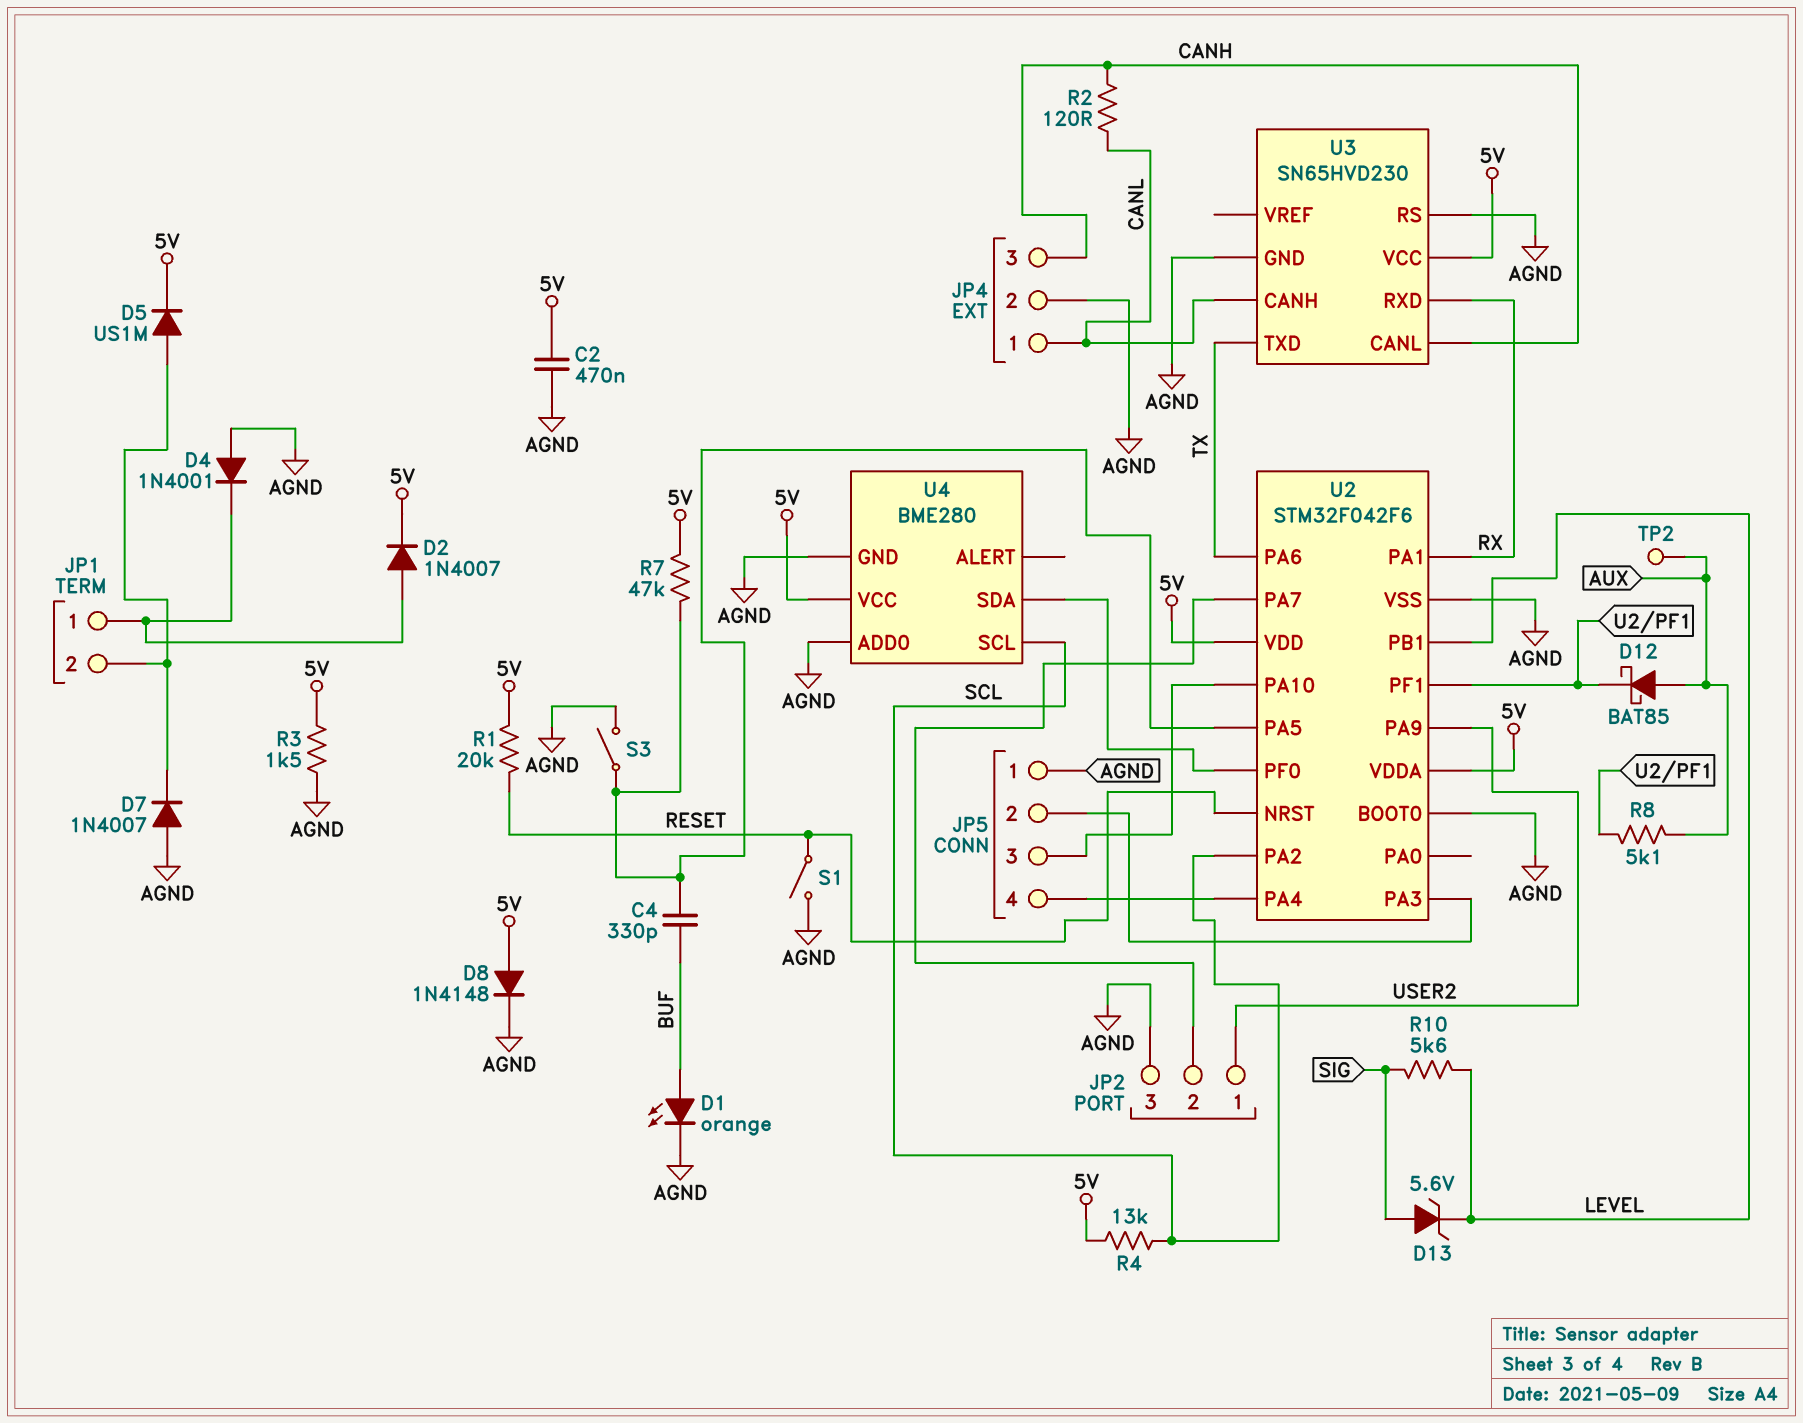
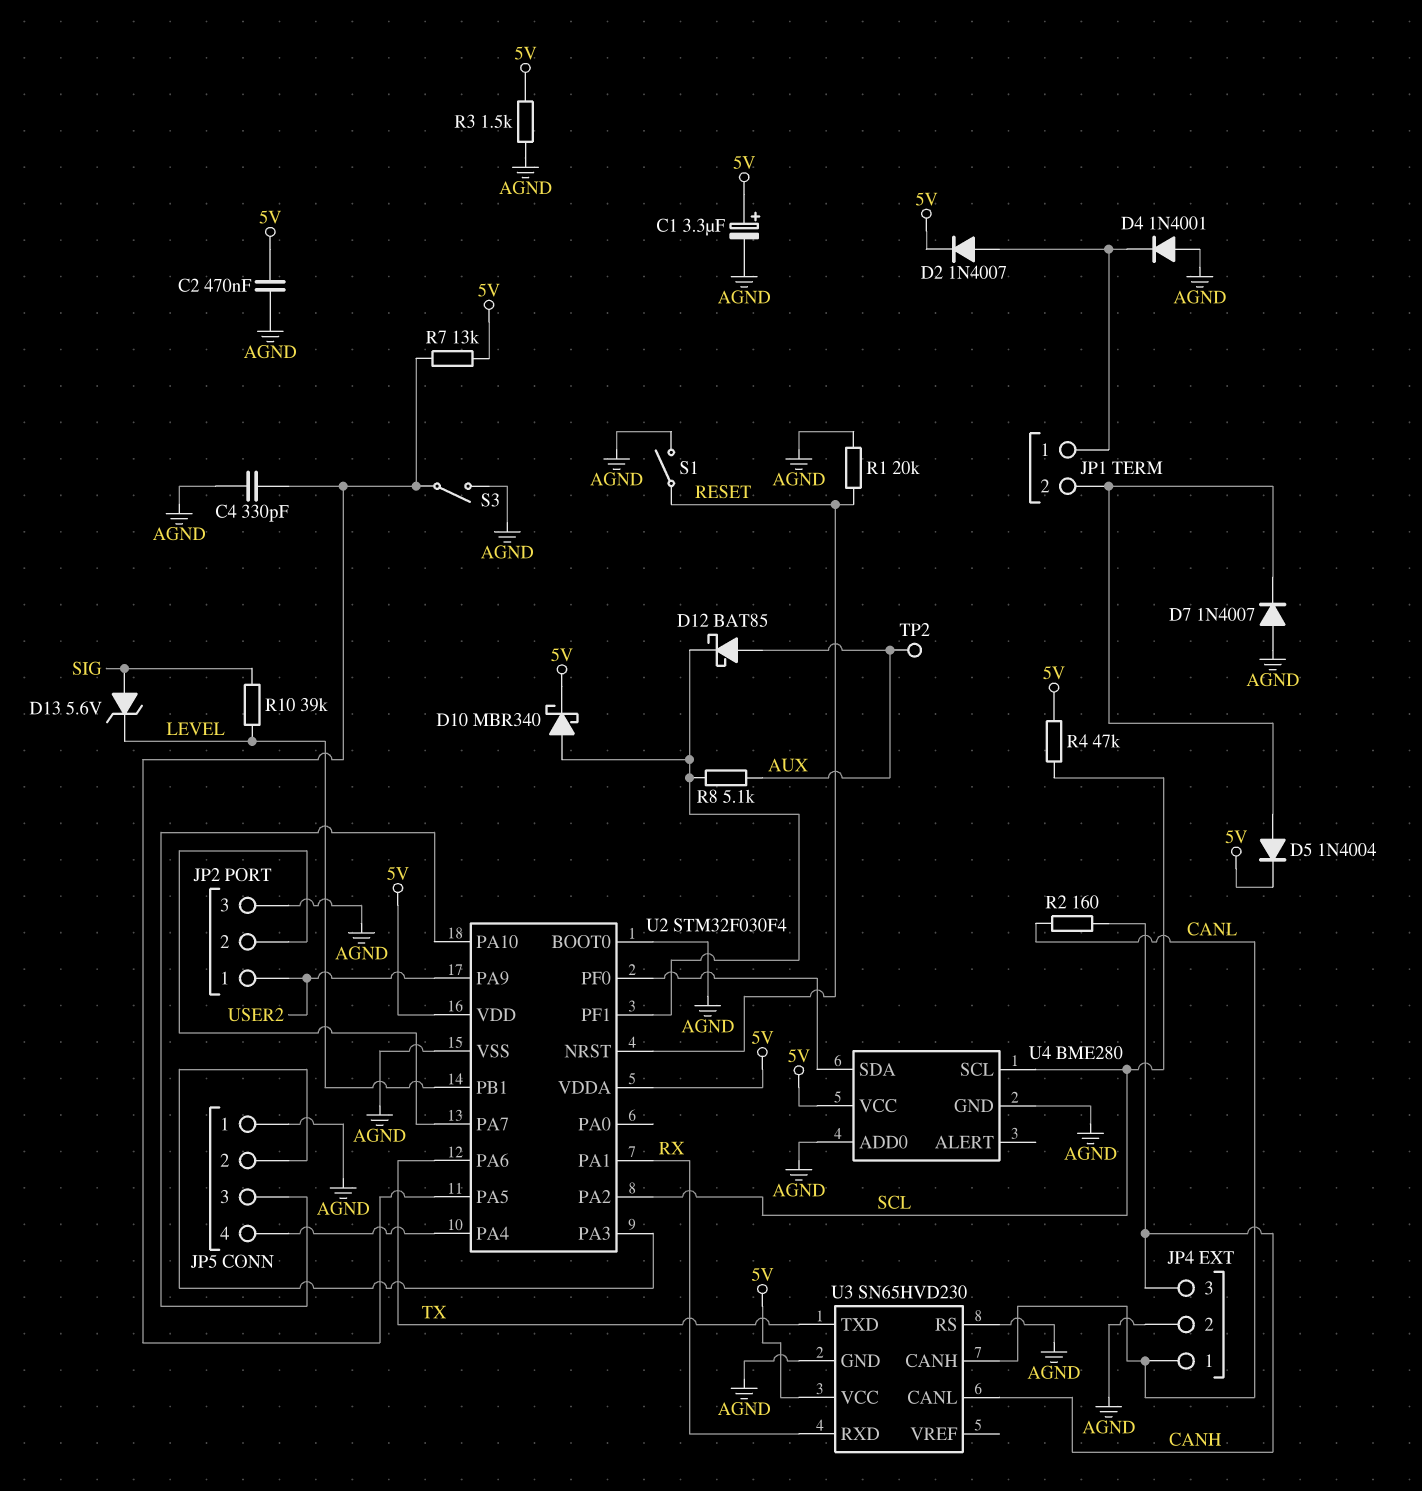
C1: none -> 3.3uF (plus 5V, minus AGND)
C4: 330pF (BUF, U2/PA5) -> 330pF (AGND, U2/PA5)
D1: LED orange (A BUF, K AGND) -> none
D5: diode US1M (A JP1/2, K 5V) -> diode 1N4004 (A JP1/2, K 5V)
D8: diode 1N4148 (A 5V, K AGND) -> none
D10: none -> schottky MBR340 (A U2/PF1, K 5V)
R1: 20k (5V, RESET) -> 20k (AGND, RESET)
R2: 120 (CANH, CANL) -> 160 (CANH, CANL)
R4: 13k (5V, SCL) -> 47k (5V, SCL)
R7: 47k (5V, U2/PA5) -> 13k (5V, U2/PA5)
R10: 5.6k (LEVEL, SIG) -> 39k (LEVEL, SIG)
U2: STM32F042F6 -> STM32F030F4

